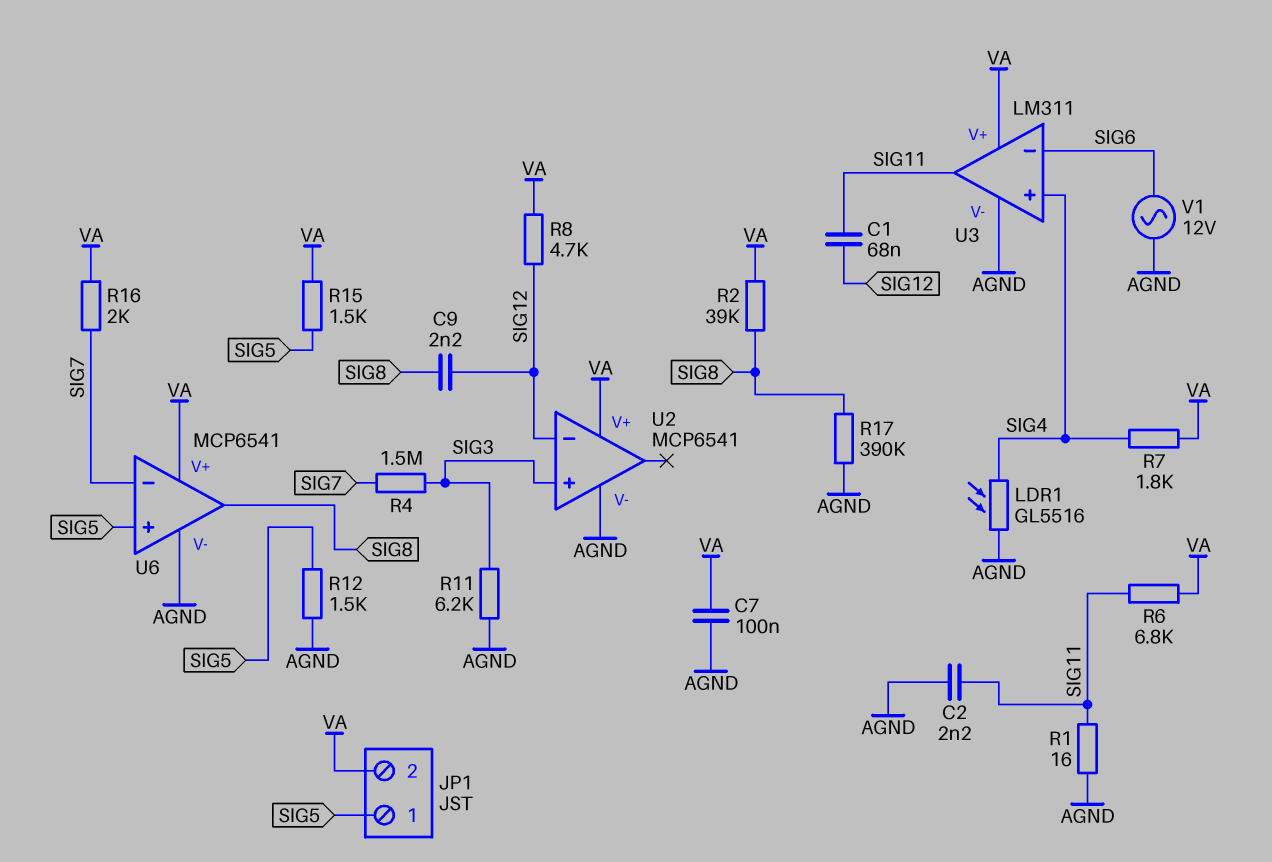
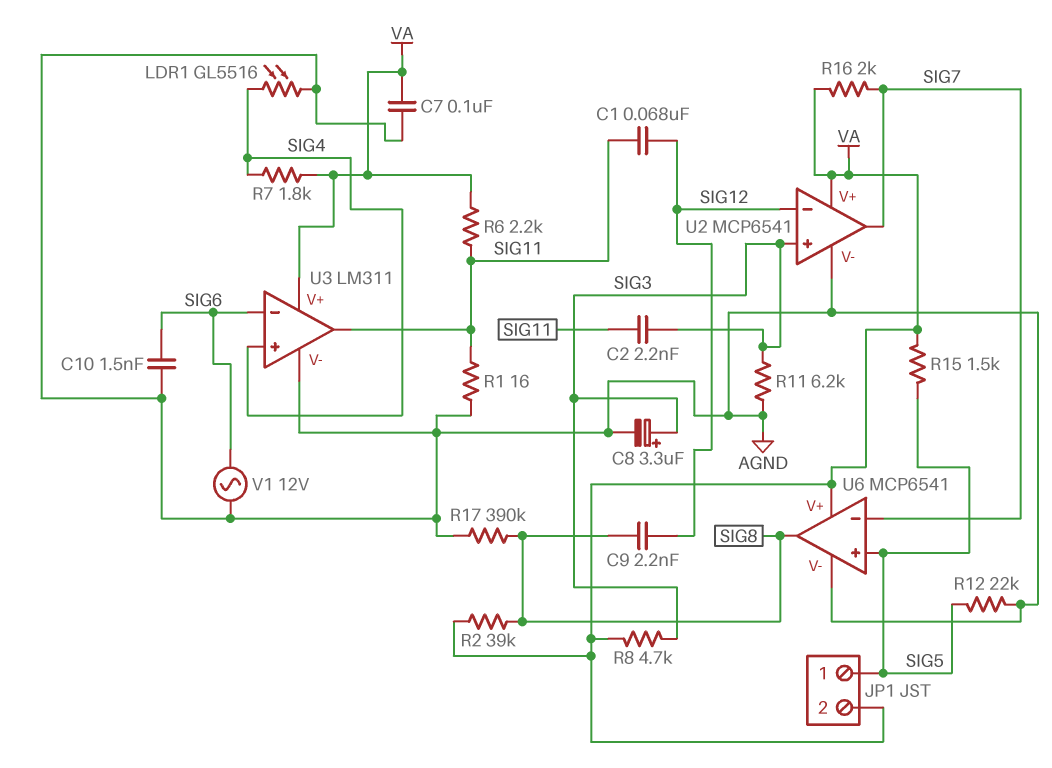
C2: 2.2nF (AGND, SIG11) -> 2.2nF (SIG3, SIG11)
C8: none -> 3.3uF (plus SIG3, minus AGND)
C10: none -> 1.5nF (AGND, SIG6)
R4: 1.5M (SIG3, SIG7) -> none
R6: 6.8k (SIG11, VA) -> 2.2k (SIG11, VA)
R8: 4.7k (SIG12, VA) -> 4.7k (SIG3, VA)
R12: 1.5k (AGND, SIG5) -> 22k (AGND, SIG5)
U2 pin out: none -> SIG7

